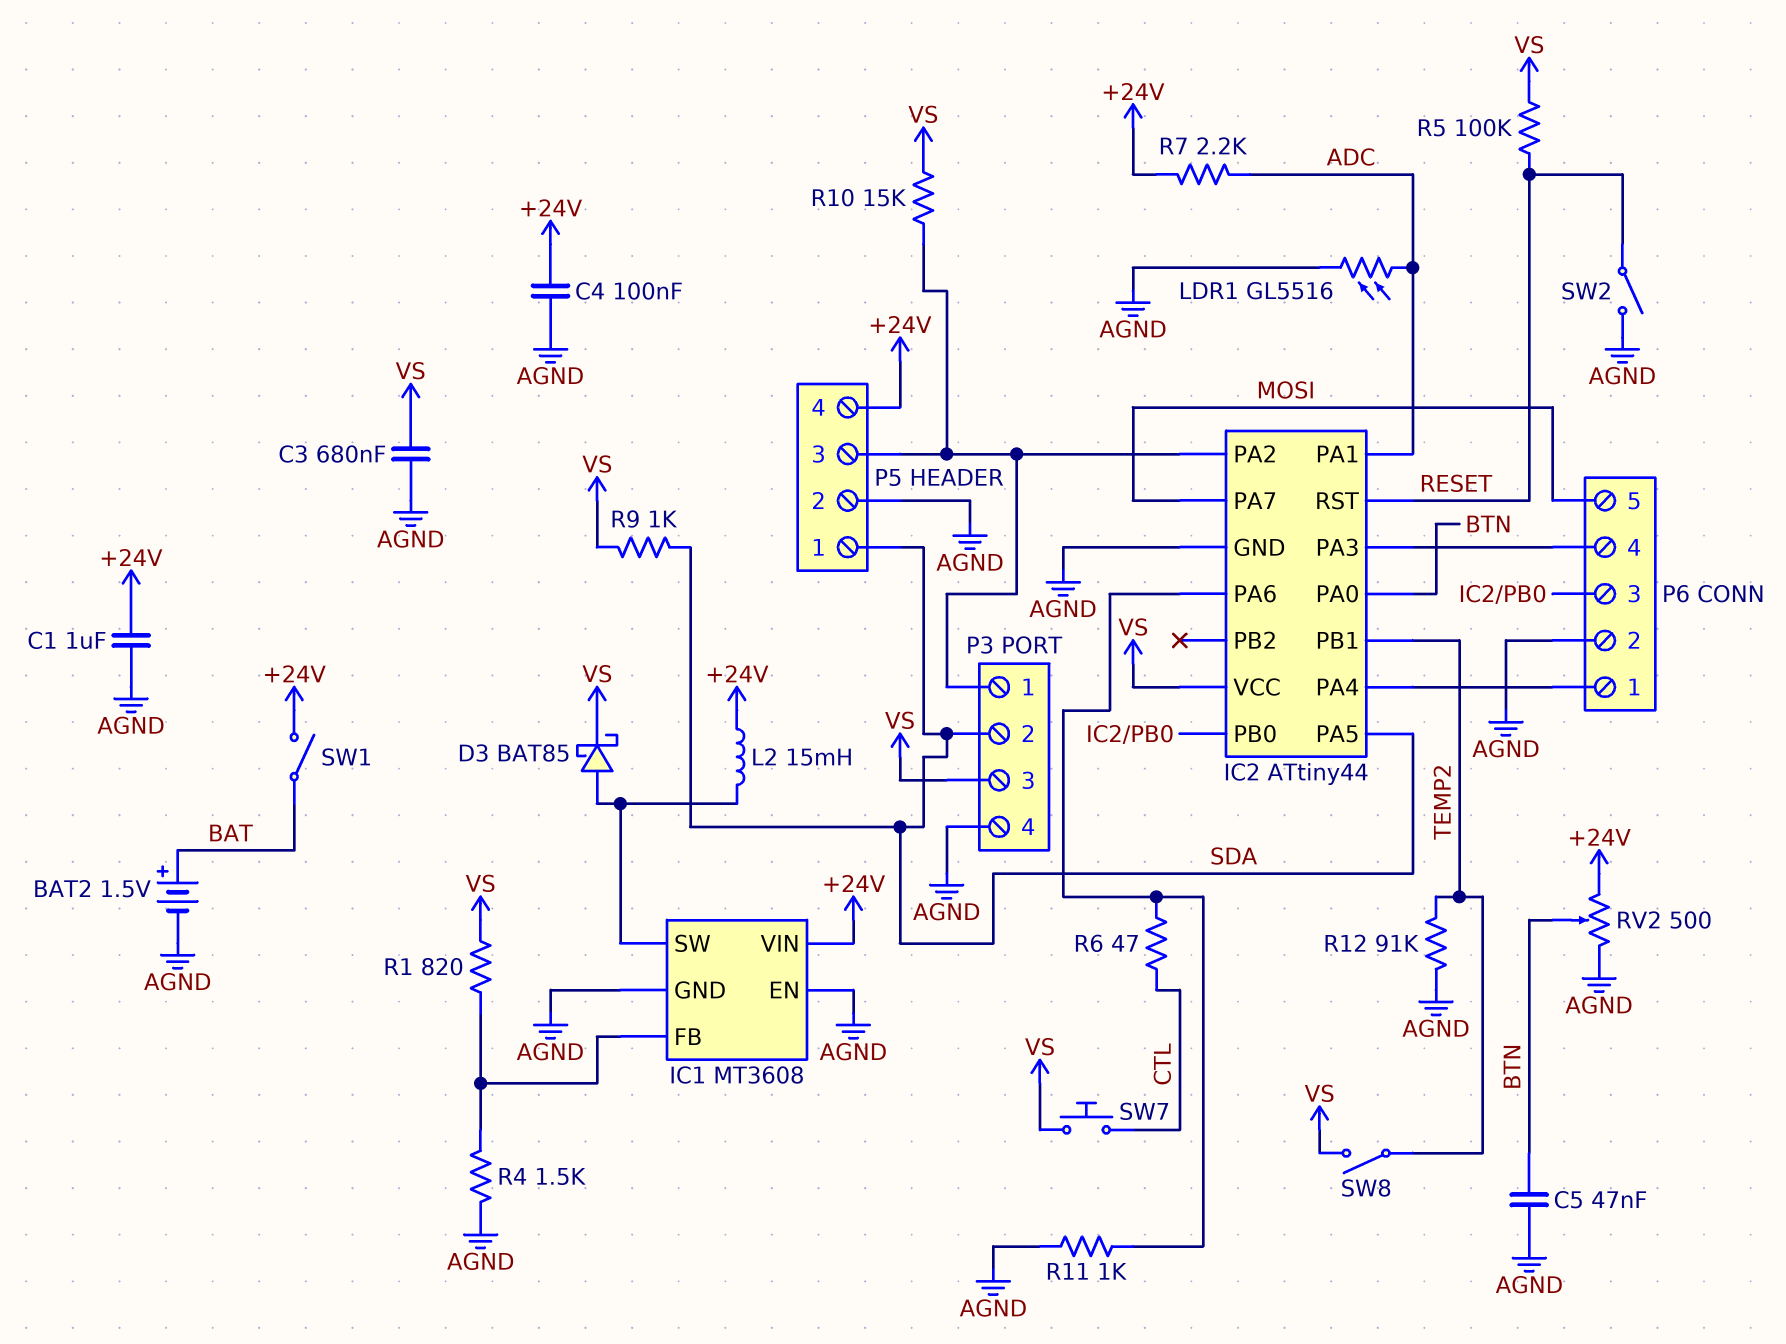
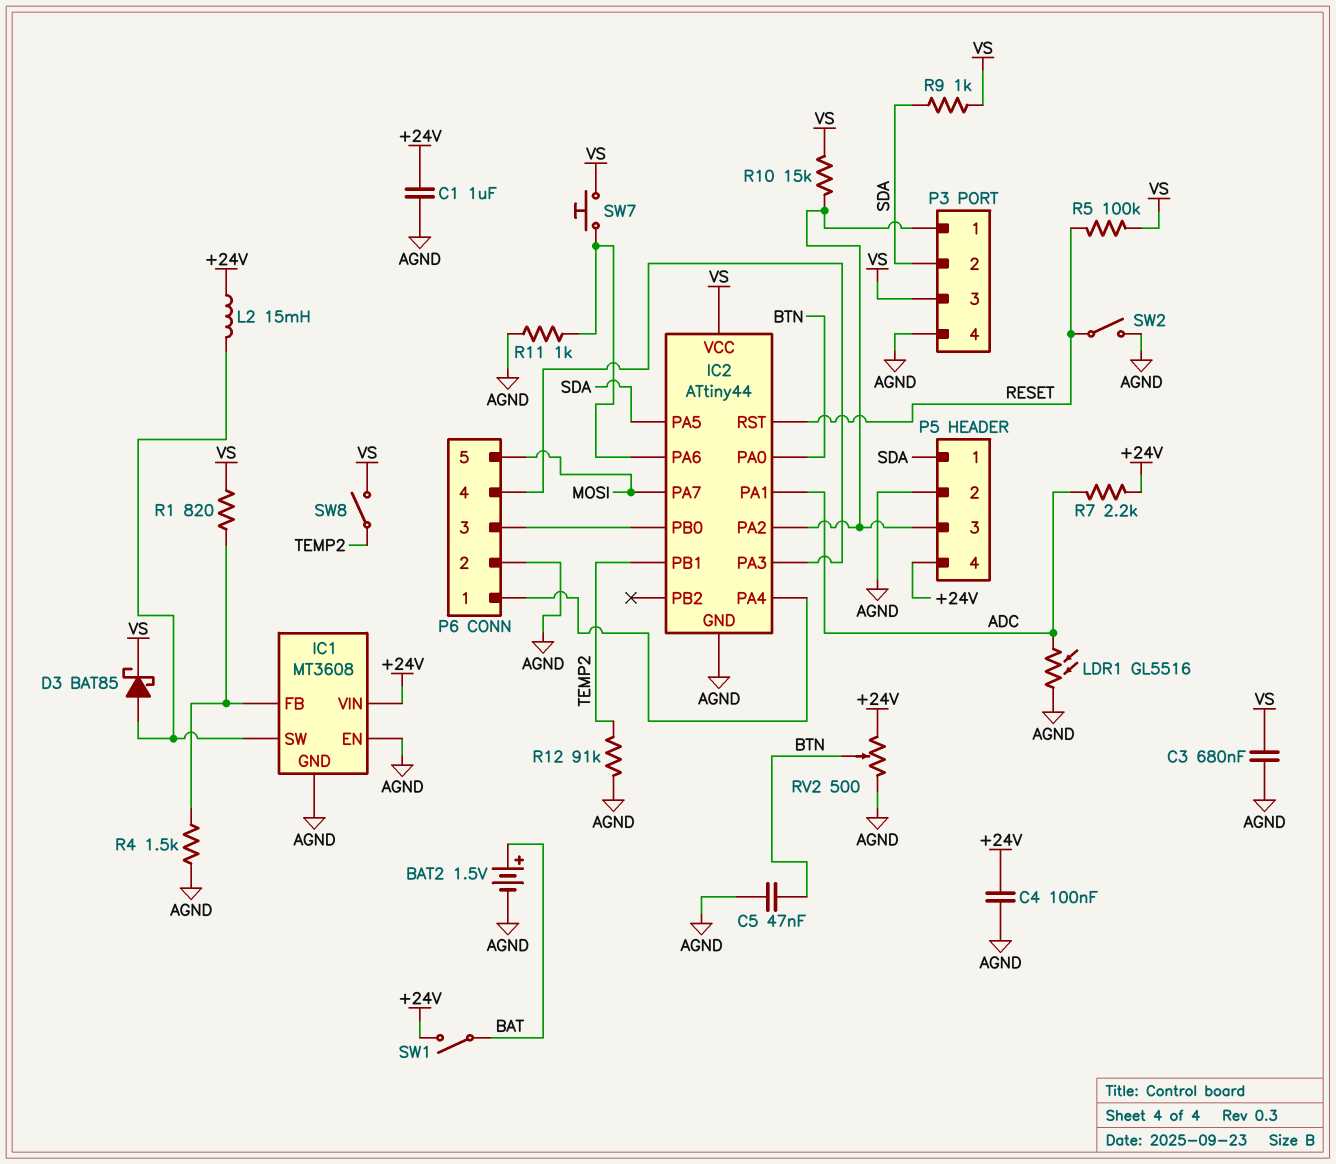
R6: 47 (CTL, IC2/PA6) -> none
SW7: button (CTL, VS) -> button (IC2/PA6, VS)

